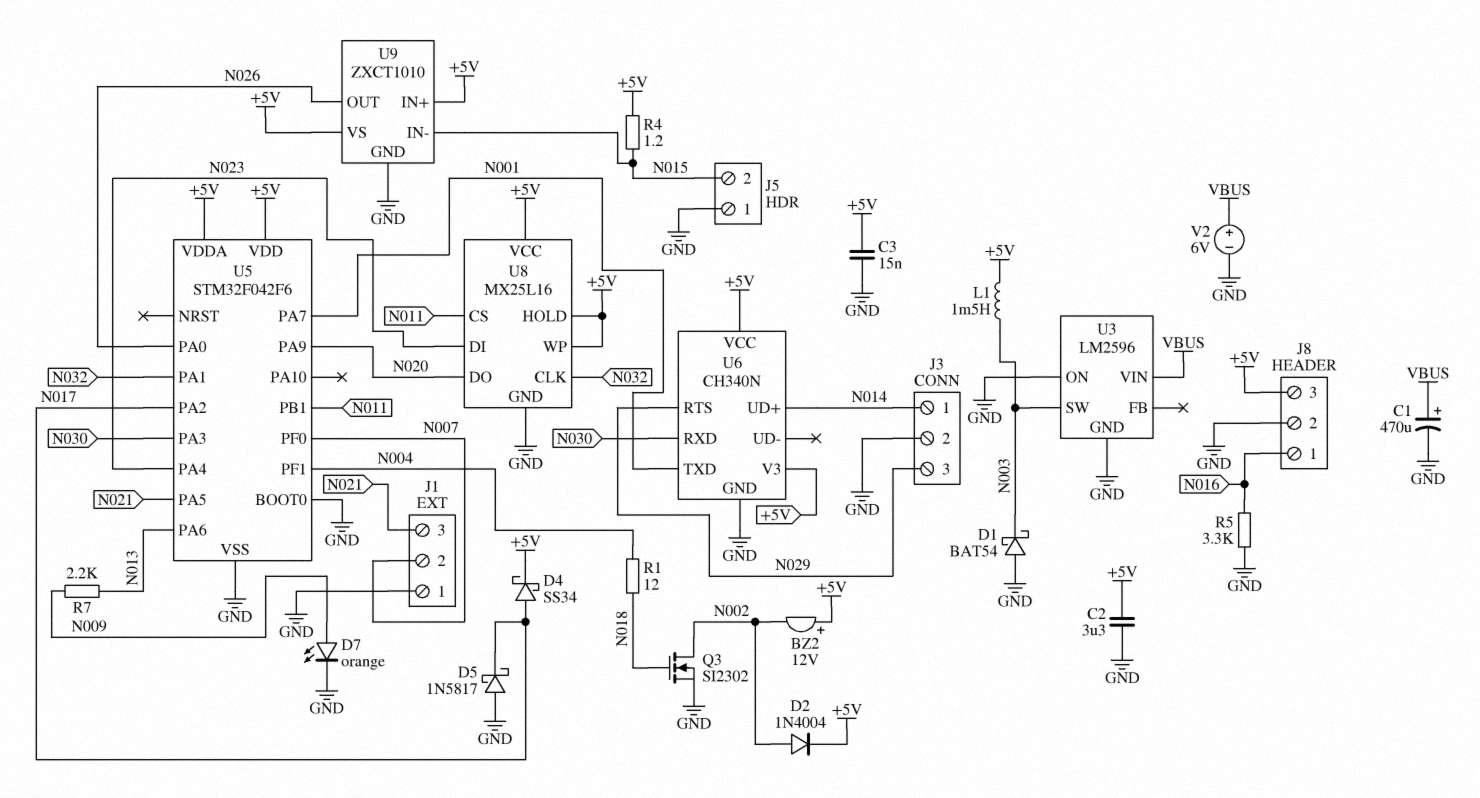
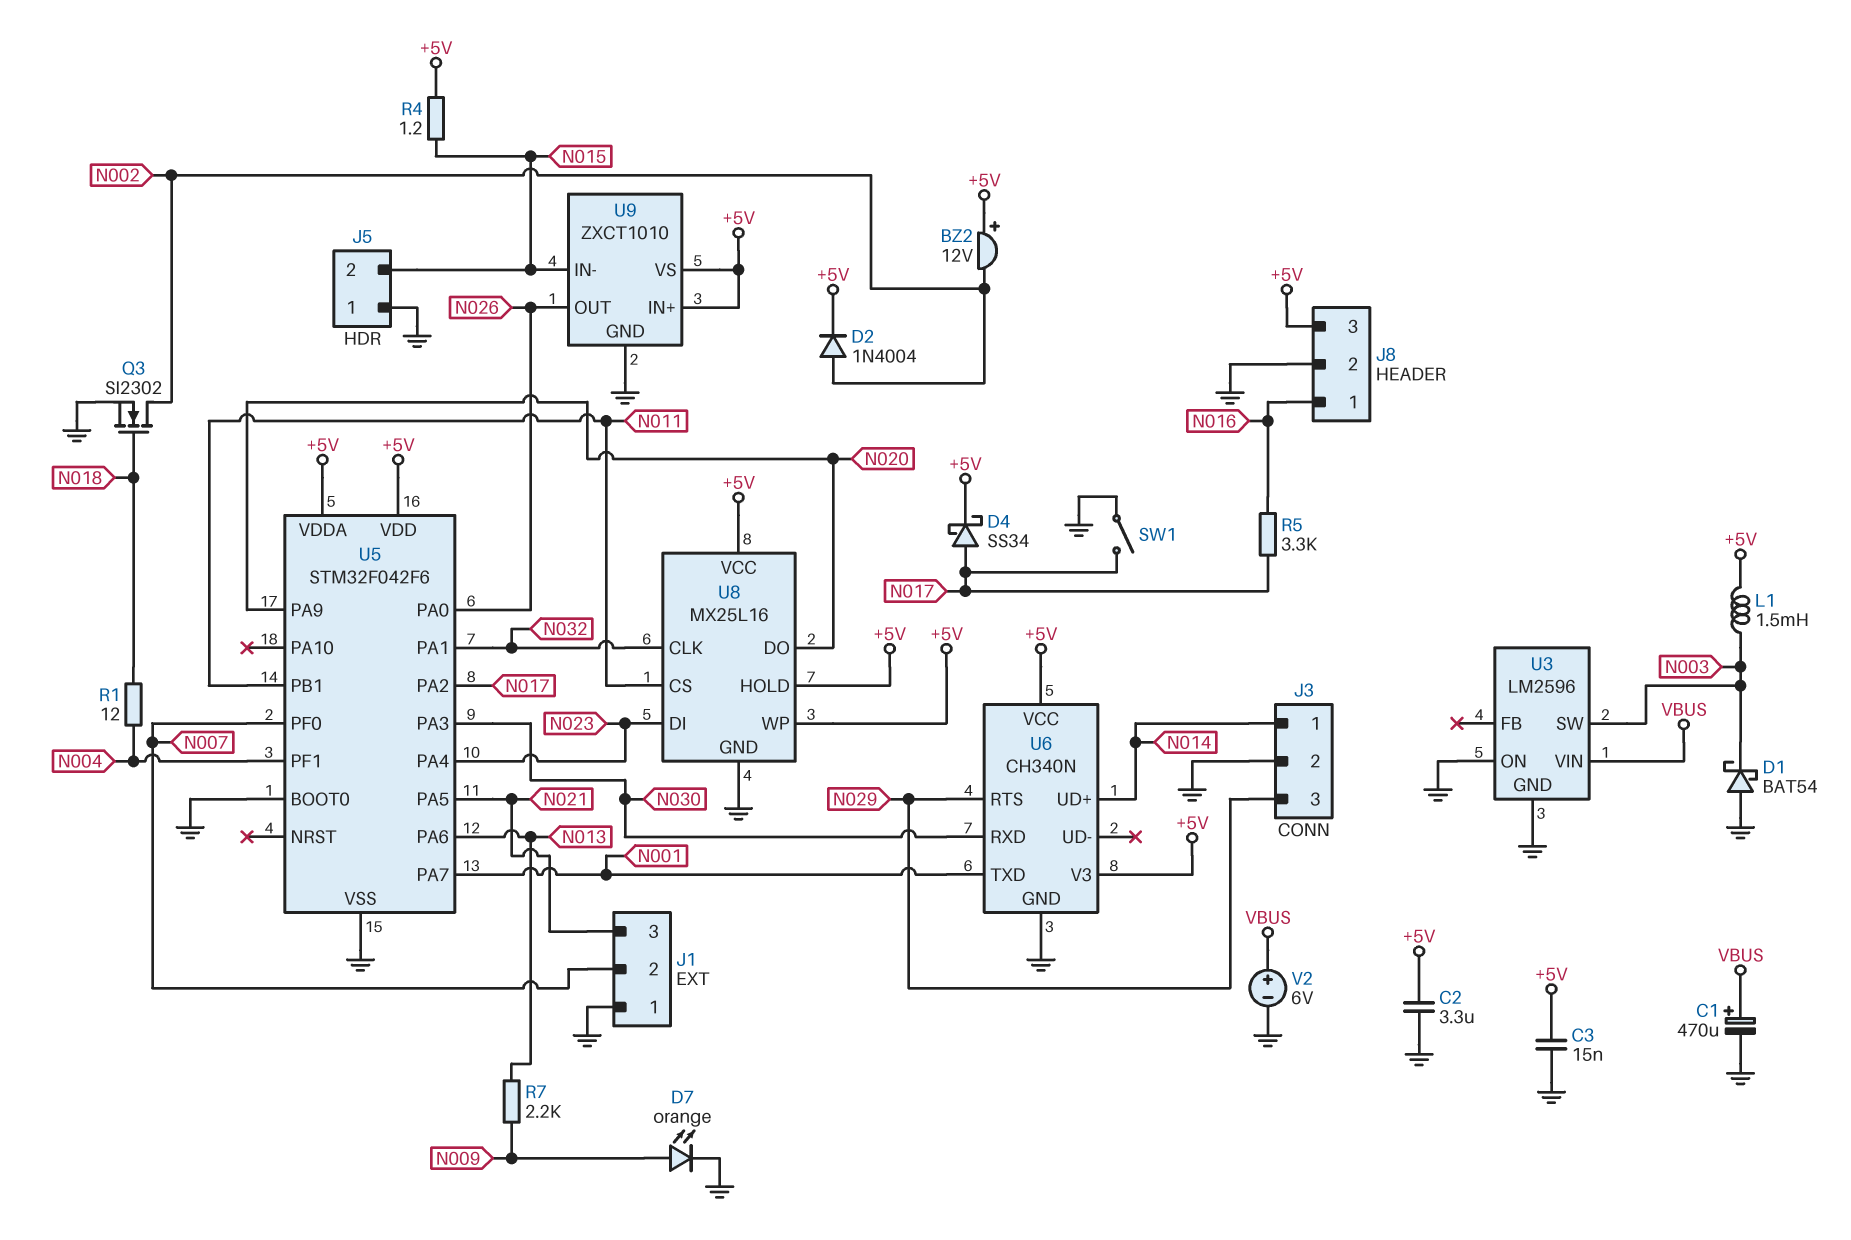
D5: schottky 1N5817 (A GND, K N017) -> none
R5: 3.3k (GND, N016) -> 3.3k (N016, N017)
SW1: none -> switch (GND, N017)

